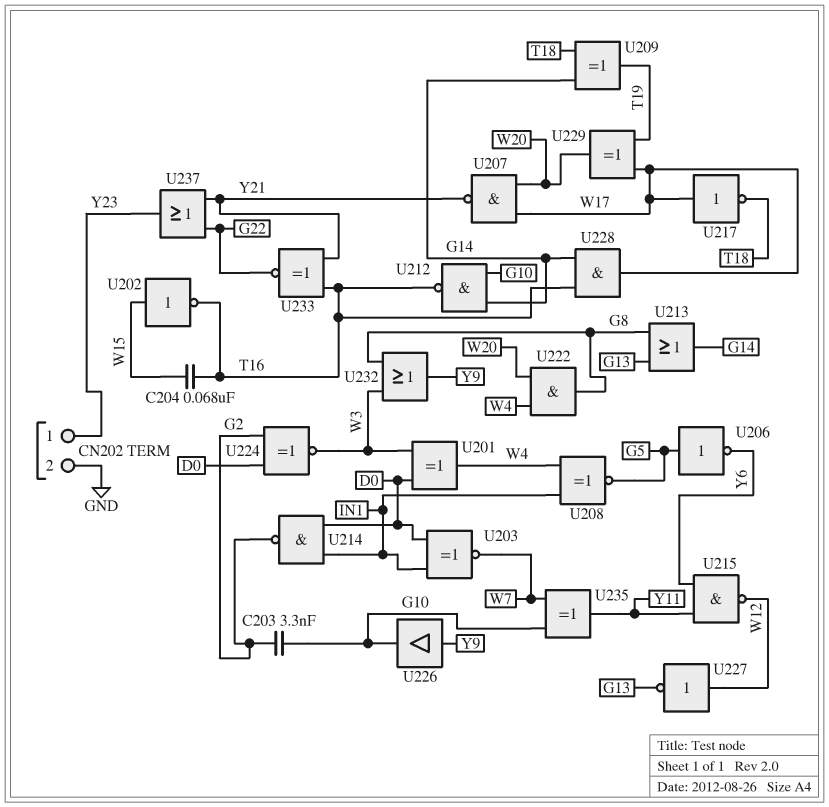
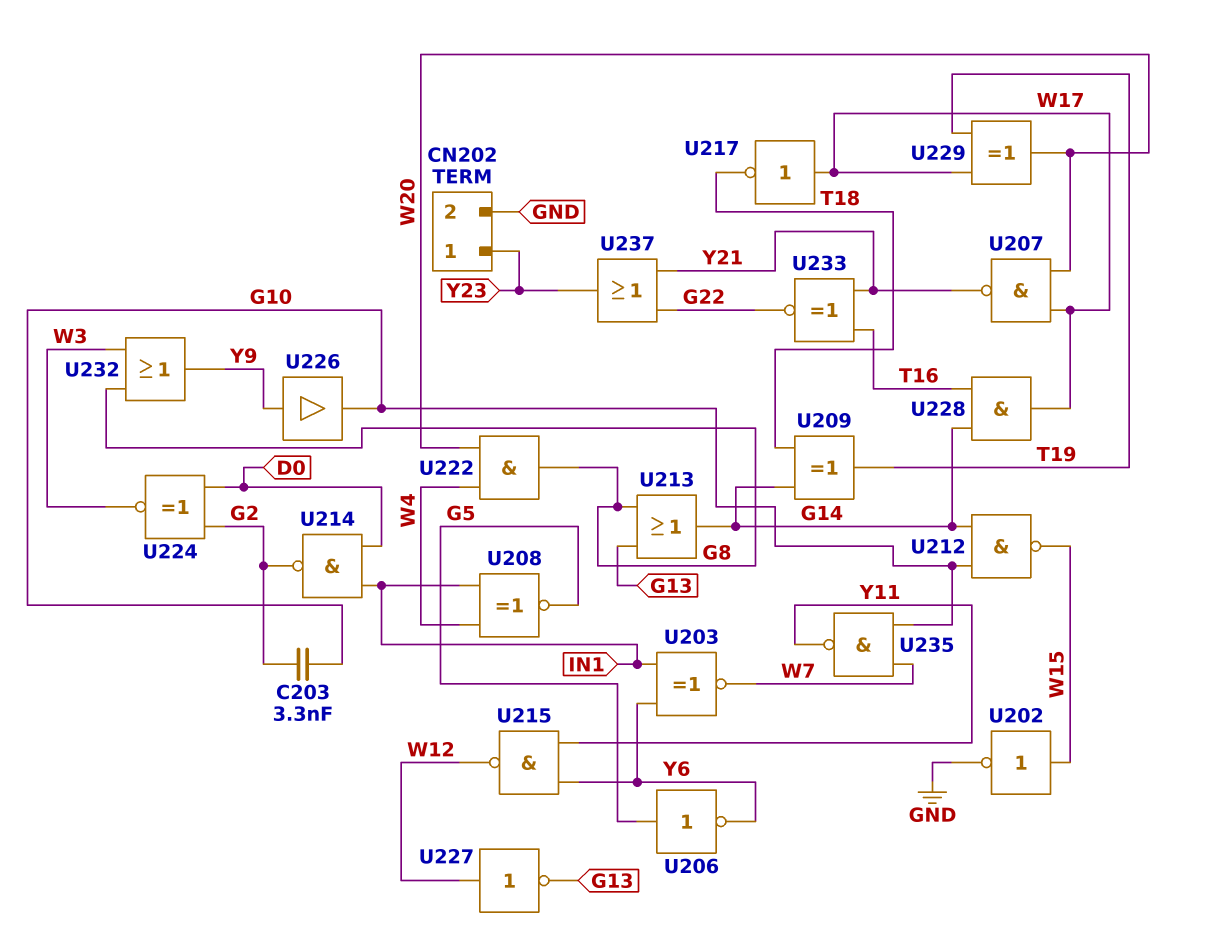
C204: 68nF (T16, W15) -> none
U201: XOR (in D0, in W3, out W4) -> none
U202: NOT (in W15, out T16) -> NOT (in W15, out GND)
U203: XNOR (in D0, in IN1, out W7) -> XNOR (in IN1, in Y6, out W7)
U212: NAND (in G10, in G14, out T16) -> NAND (in G10, in G14, out W15)
U235: XOR (in G10, in W7, out Y11) -> NAND (in G10, in W7, out Y11)

